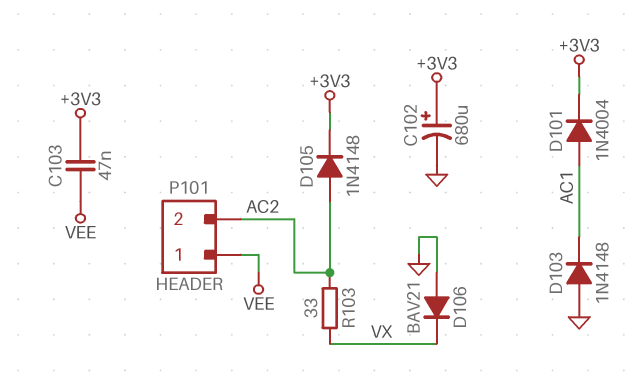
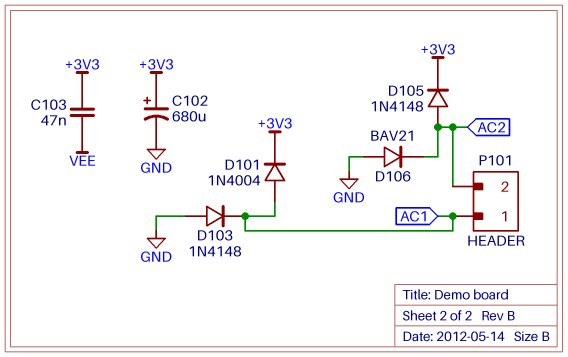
D106: diode BAV21 (A GND, K VX) -> diode BAV21 (A GND, K AC2)
P101 pin 1: VEE -> AC1
R103: 33 (AC2, VX) -> none

